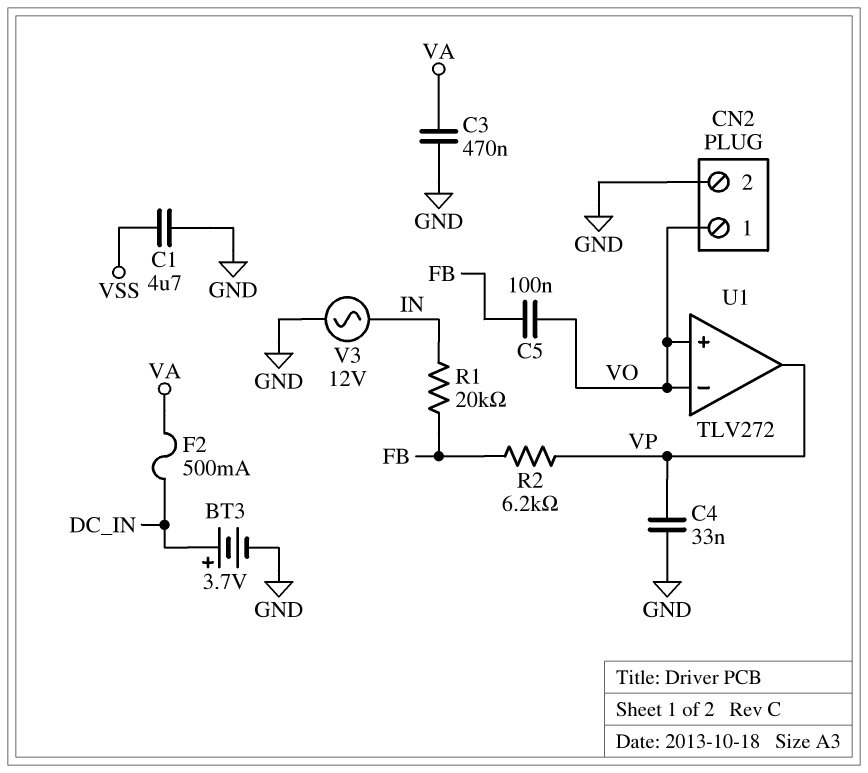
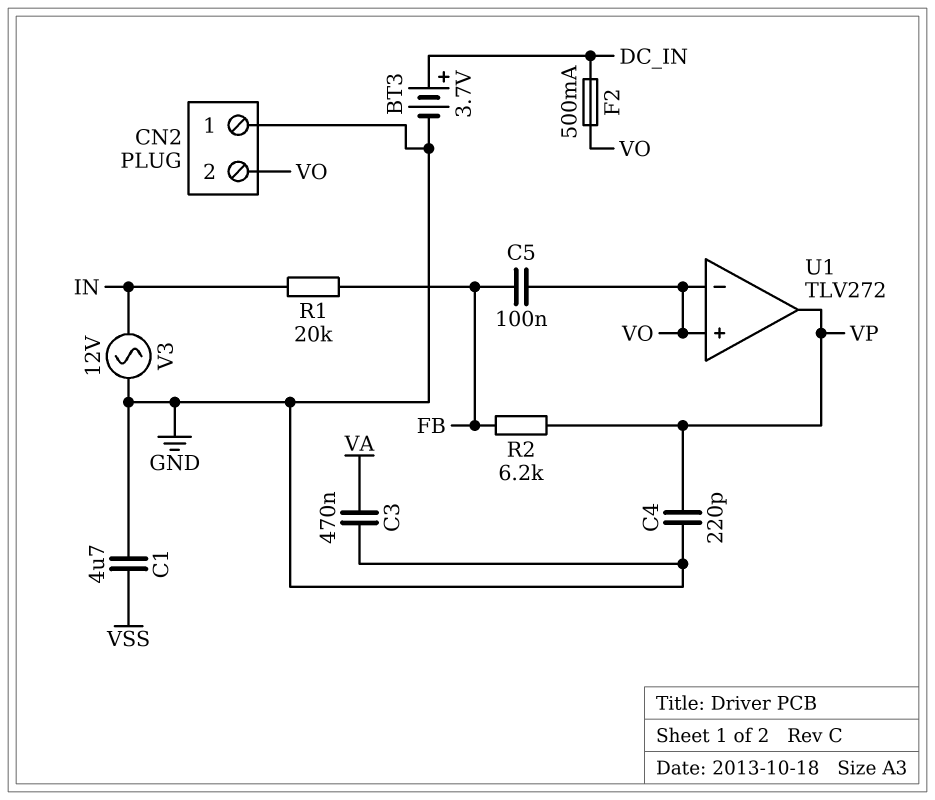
C4: 33nF (GND, VP) -> 220pF (GND, VP)
CN2 pin 1: VO -> GND
CN2 pin 2: GND -> VO
F2: 500mA (DC_IN, VA) -> 500mA (DC_IN, VO)

